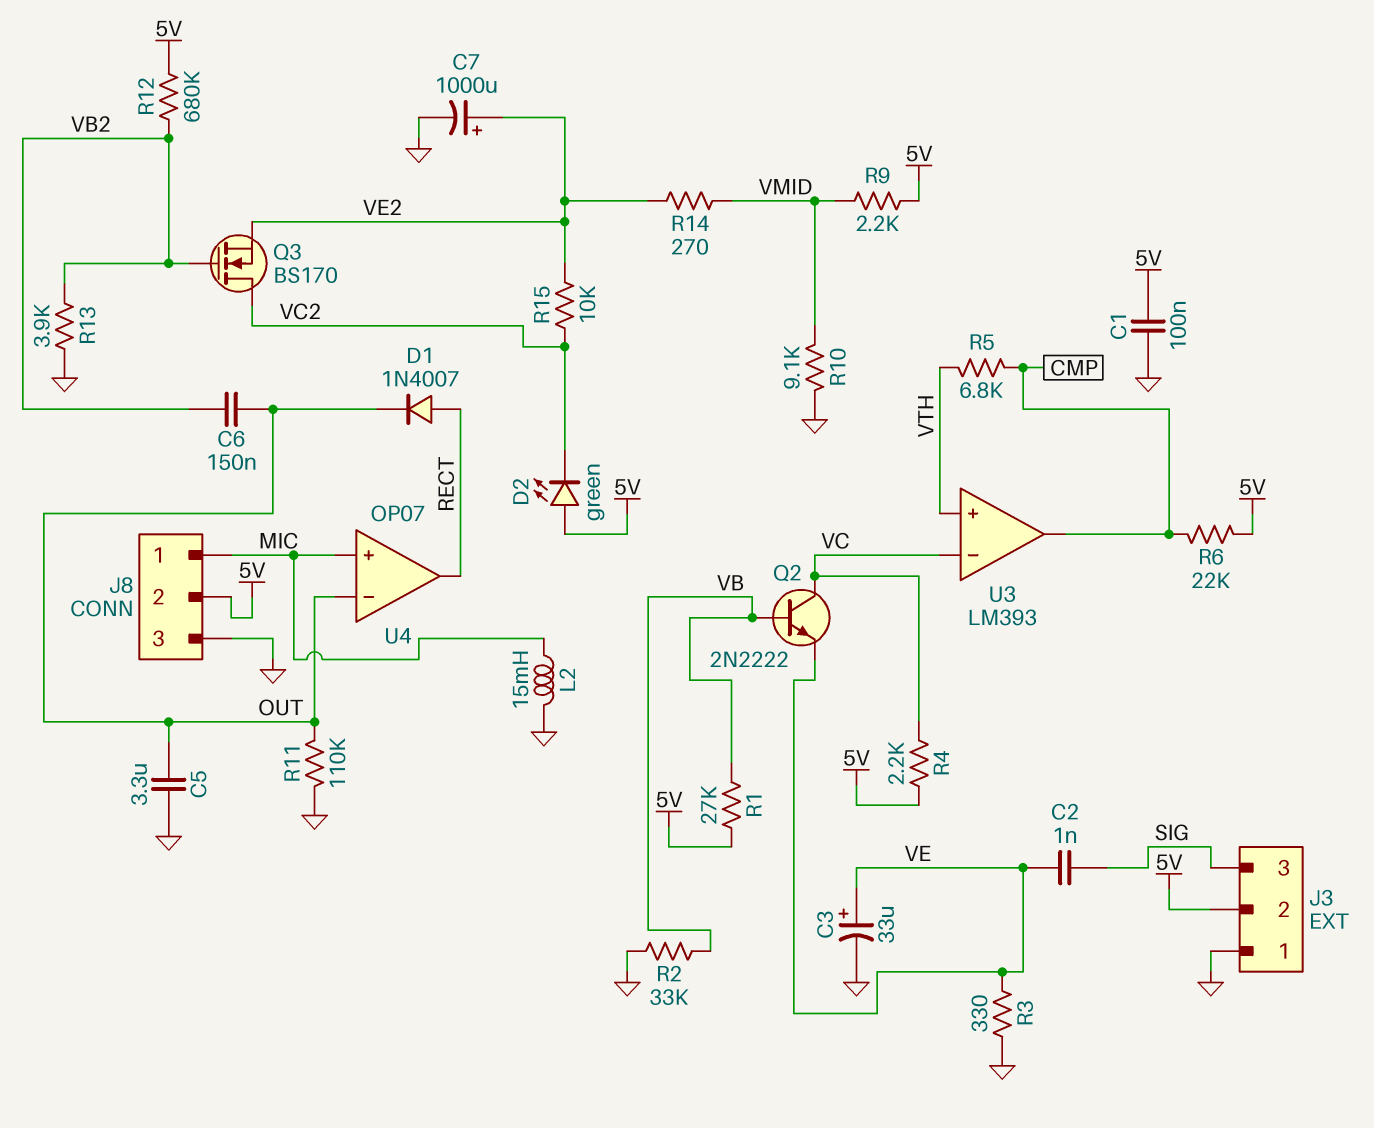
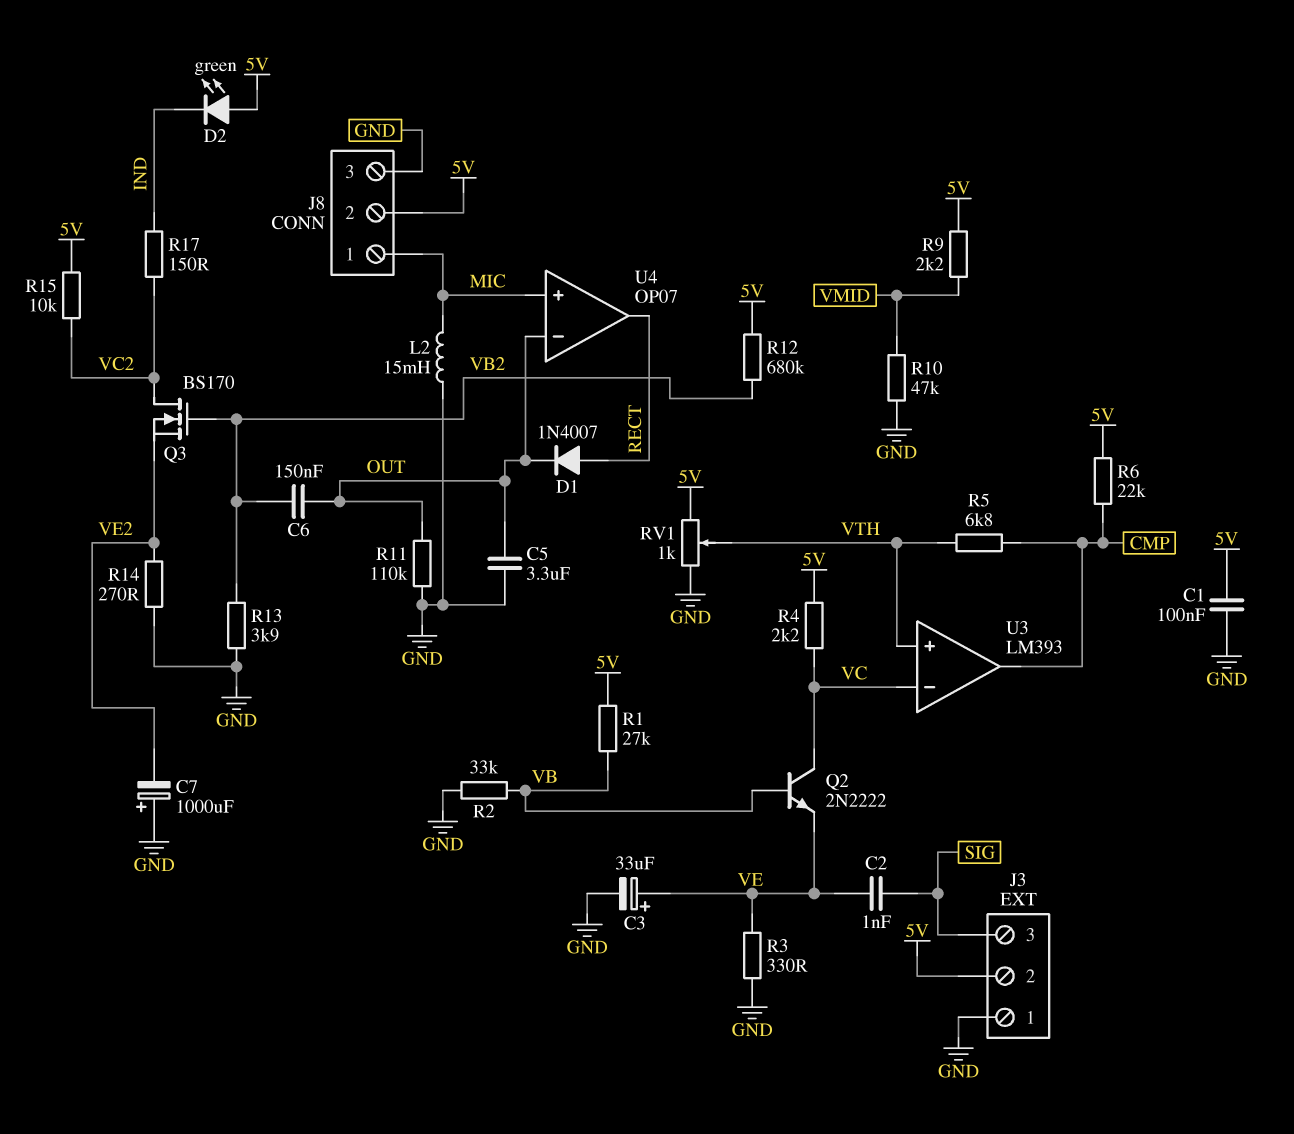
C7: 1000uF (plus VE2, minus GND) -> 1000uF (plus GND, minus VE2)
D2: LED green (A 5V, K VC2) -> LED green (A 5V, K IND)
R10: 9.1k (GND, VMID) -> 47k (GND, VMID)
R14: 270 (VE2, VMID) -> 270 (GND, VE2)
R15: 10k (VC2, VE2) -> 10k (5V, VC2)
R17: none -> 150 (IND, VC2)
RV1: none -> 1k (5V, GND, wiper VTH)

